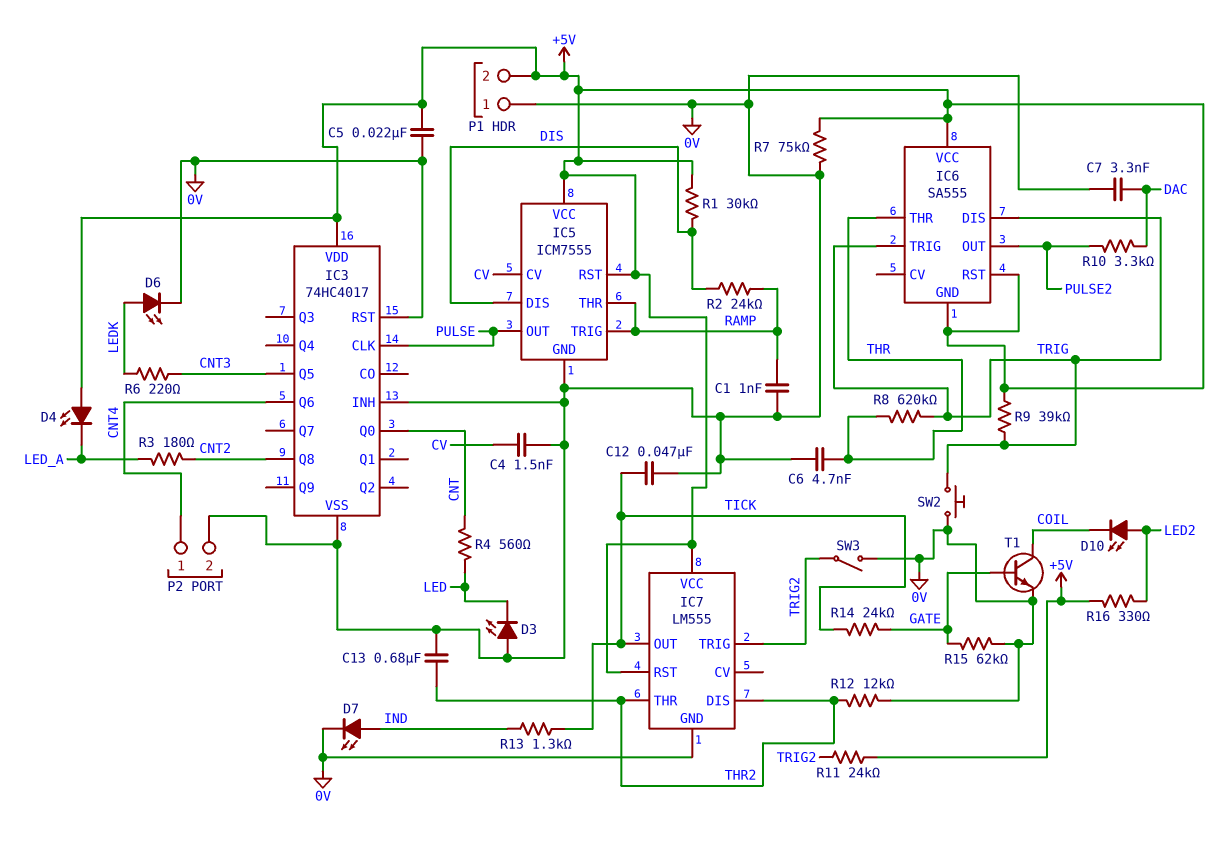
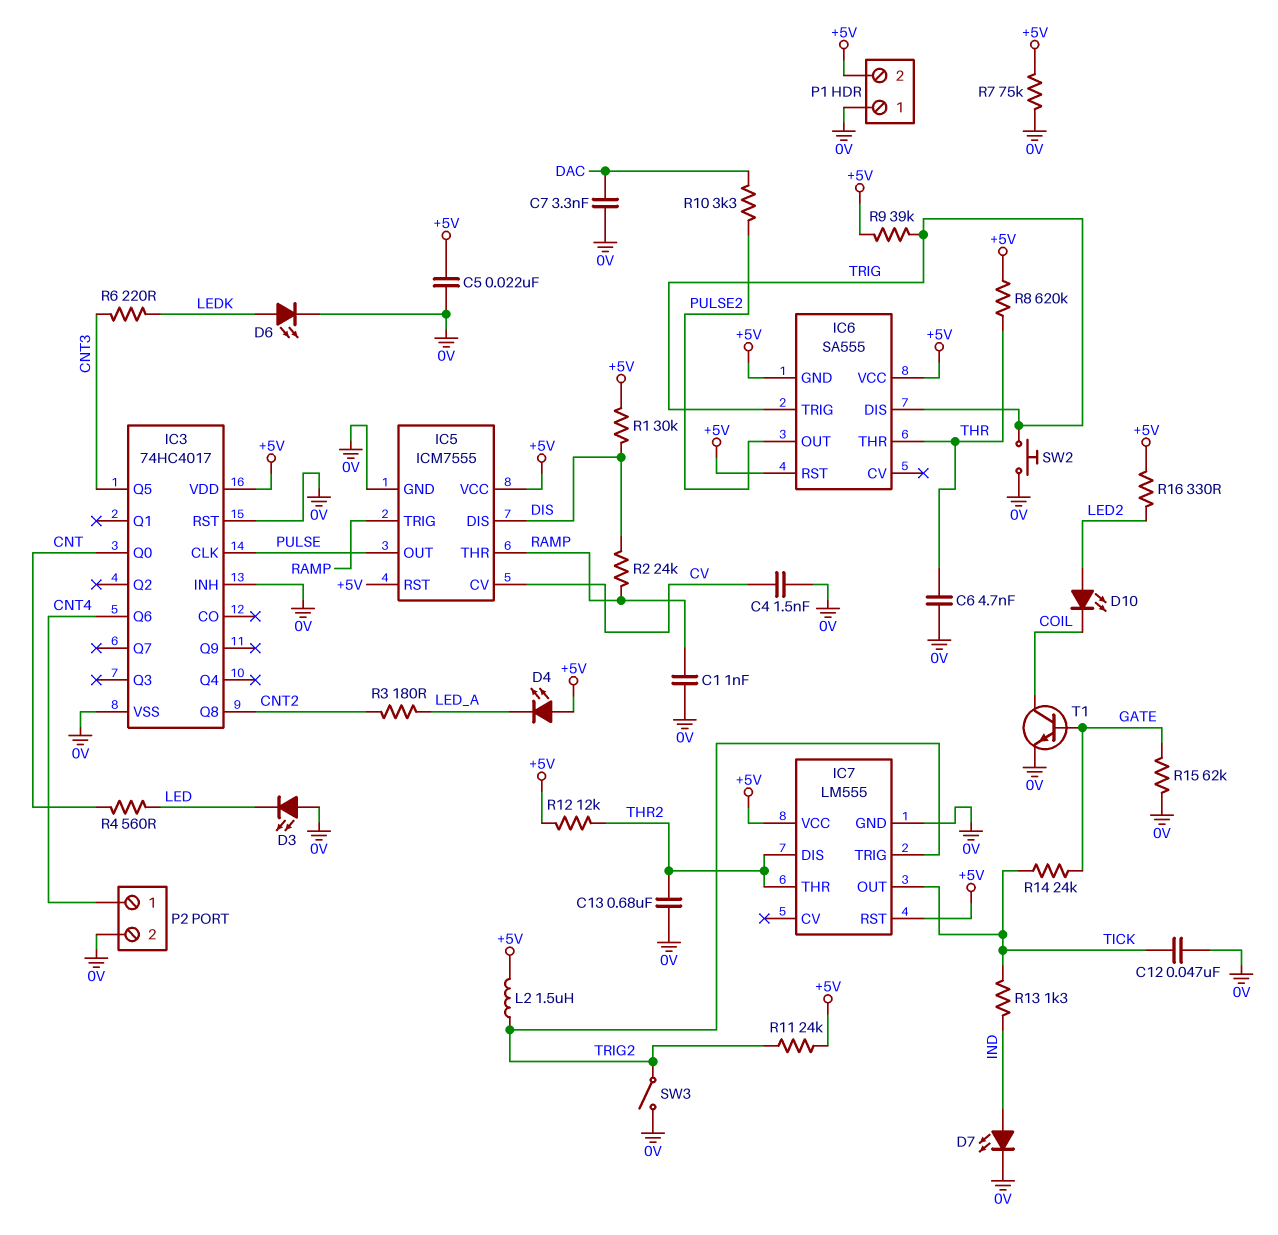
L2: none -> 1.5uH (+5V, TRIG2)
R8: 620k (THR, TRIG) -> 620k (+5V, THR)
R12: 12k (0V, THR2) -> 12k (+5V, THR2)

